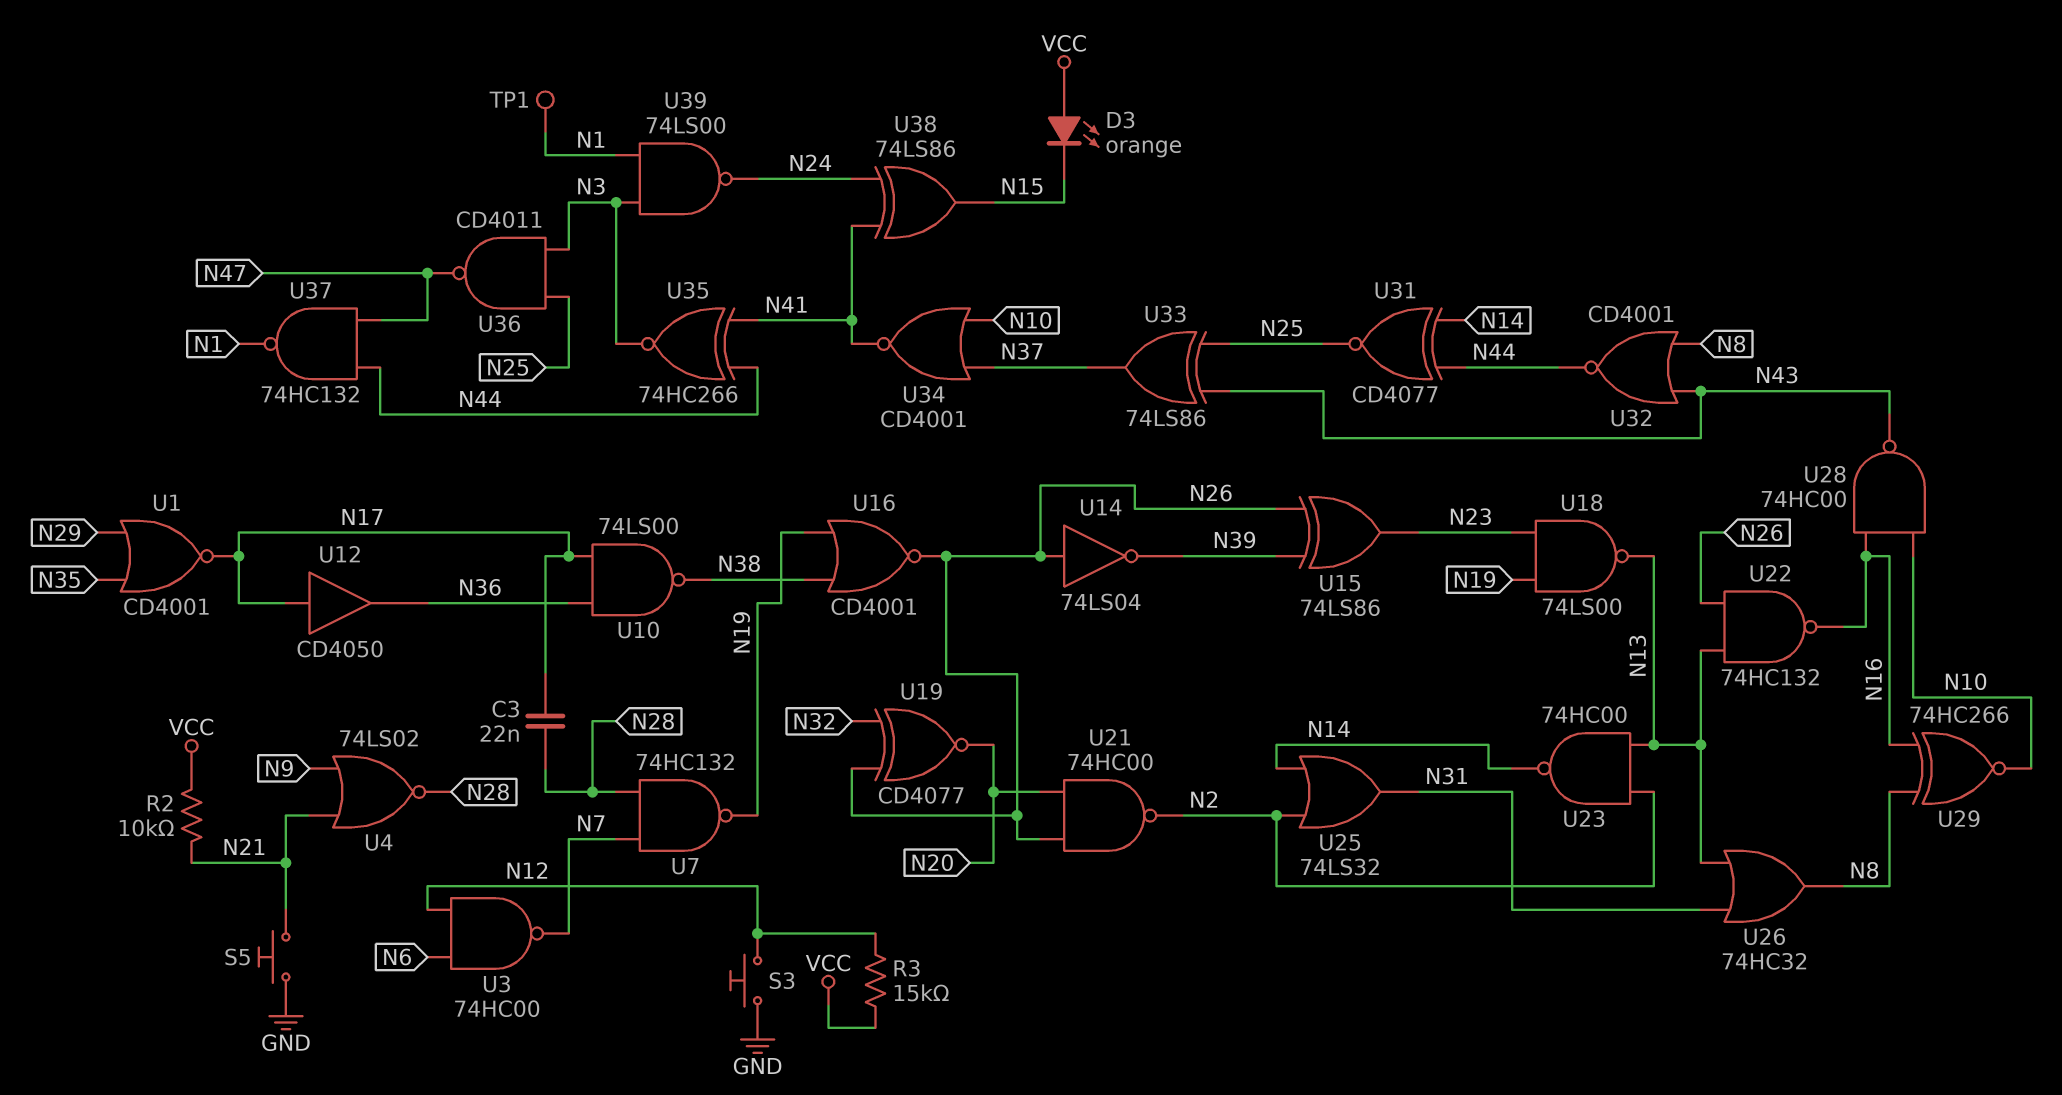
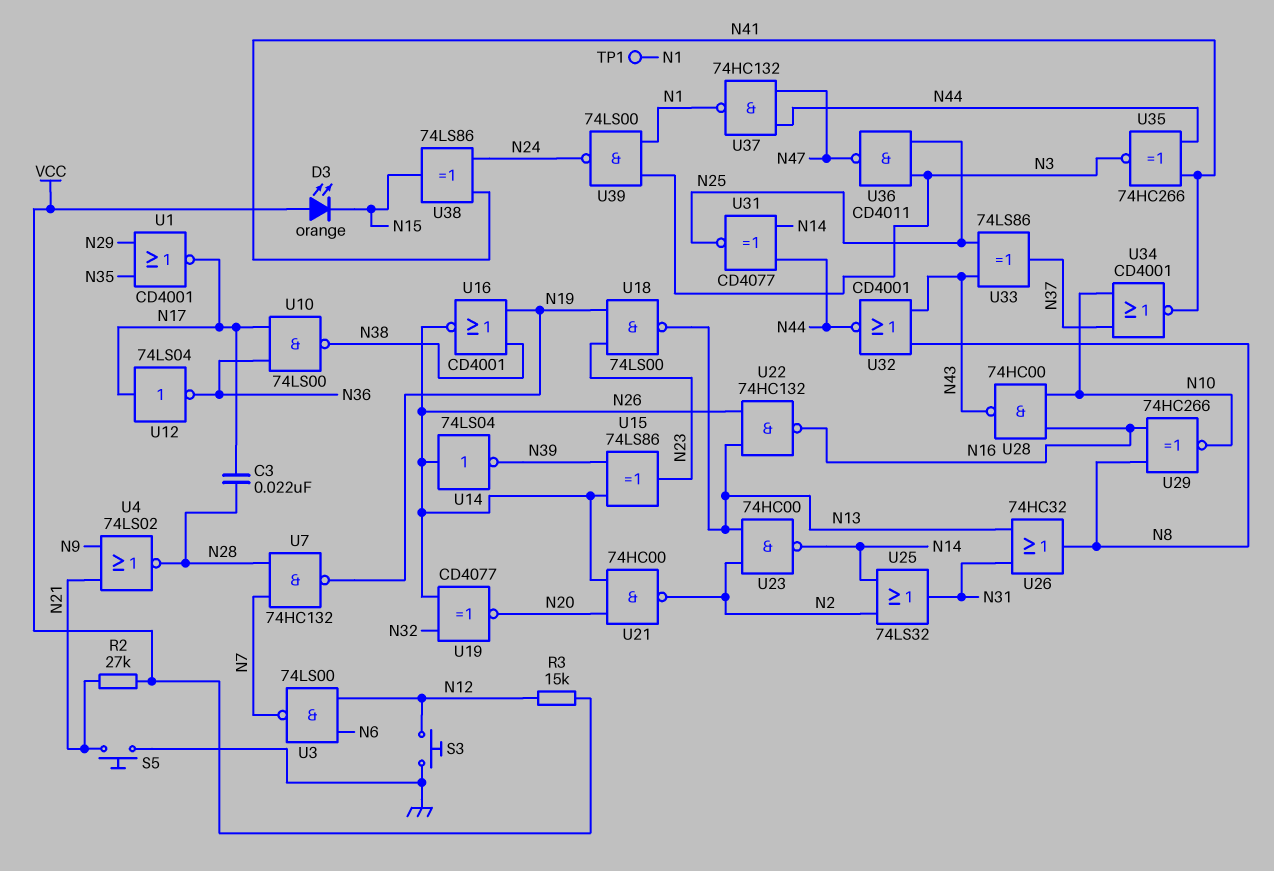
R2: 10k (N21, VCC) -> 27k (N21, VCC)
U3: NAND 74HC00 (in N6, in N12, out N7) -> NAND 74LS00 (in N6, in N12, out N7)
U12: buffer CD4050 (in N17, out N36) -> NOT 74LS04 (in N17, out N36)

